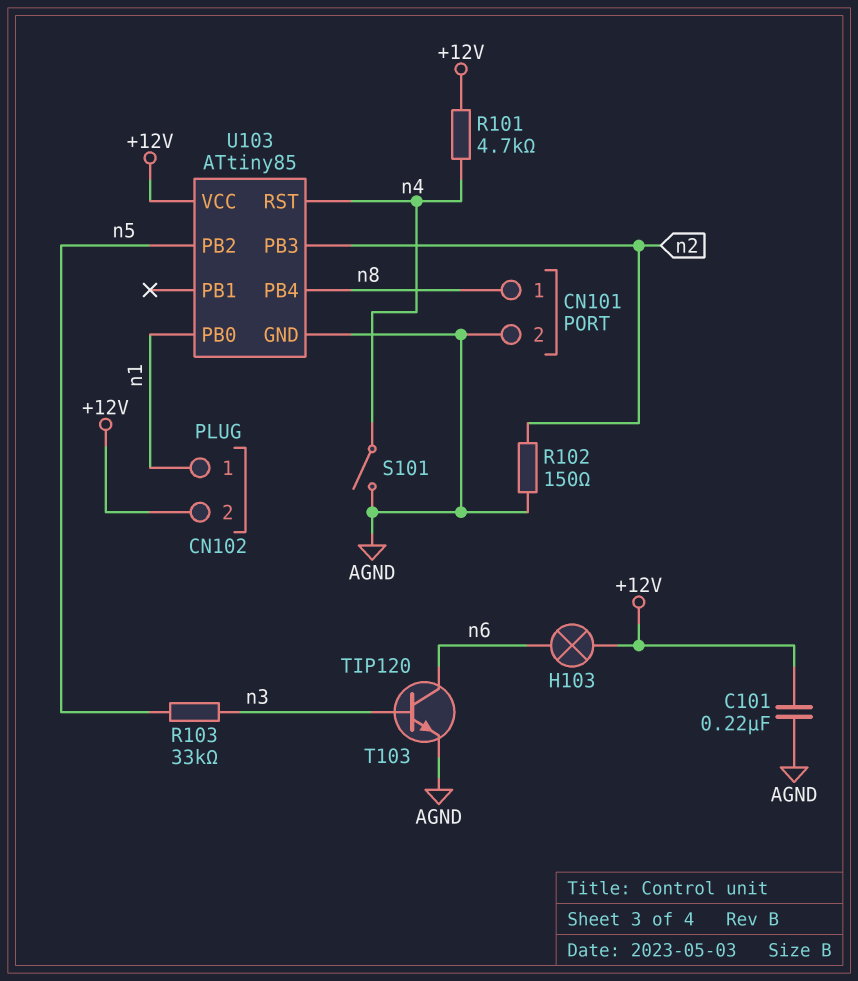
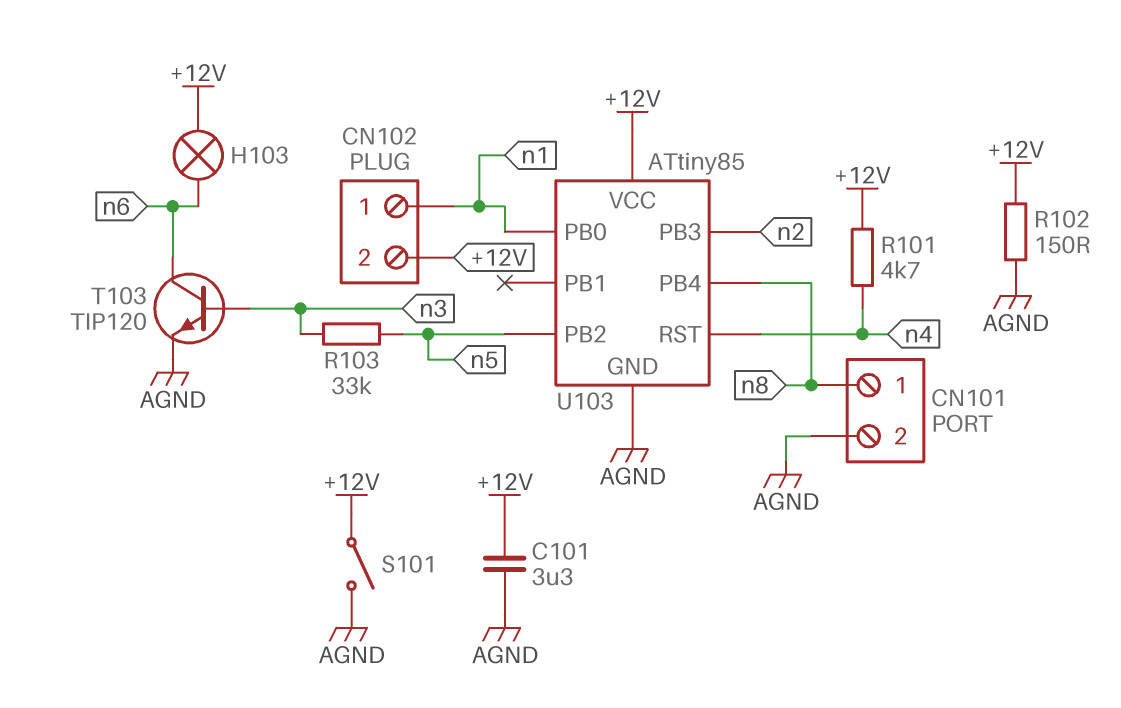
C101: 220nF (+12V, AGND) -> 3.3uF (+12V, AGND)
R102: 150 (AGND, n2) -> 150 (+12V, AGND)
S101: switch (AGND, n4) -> switch (+12V, AGND)

